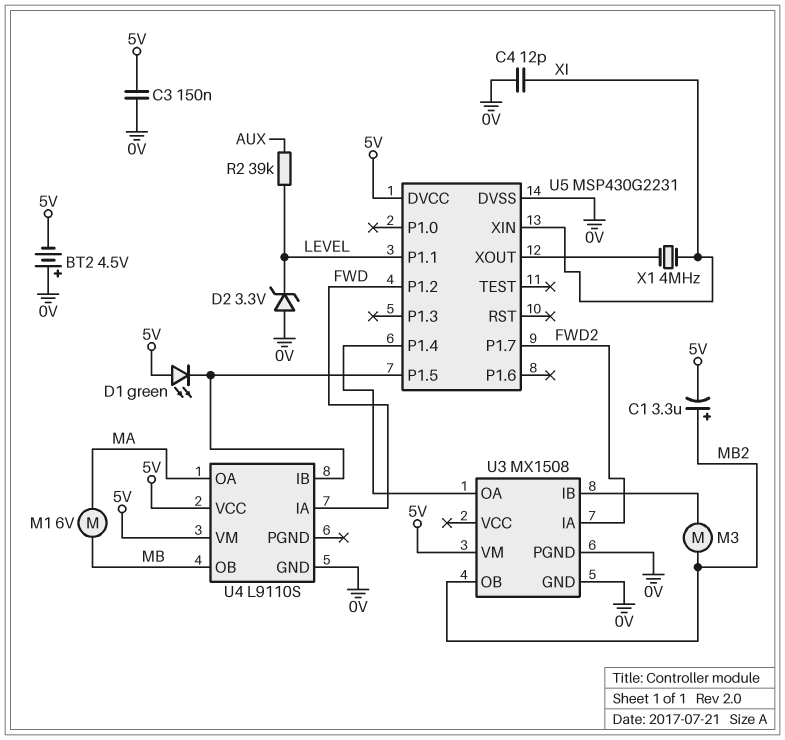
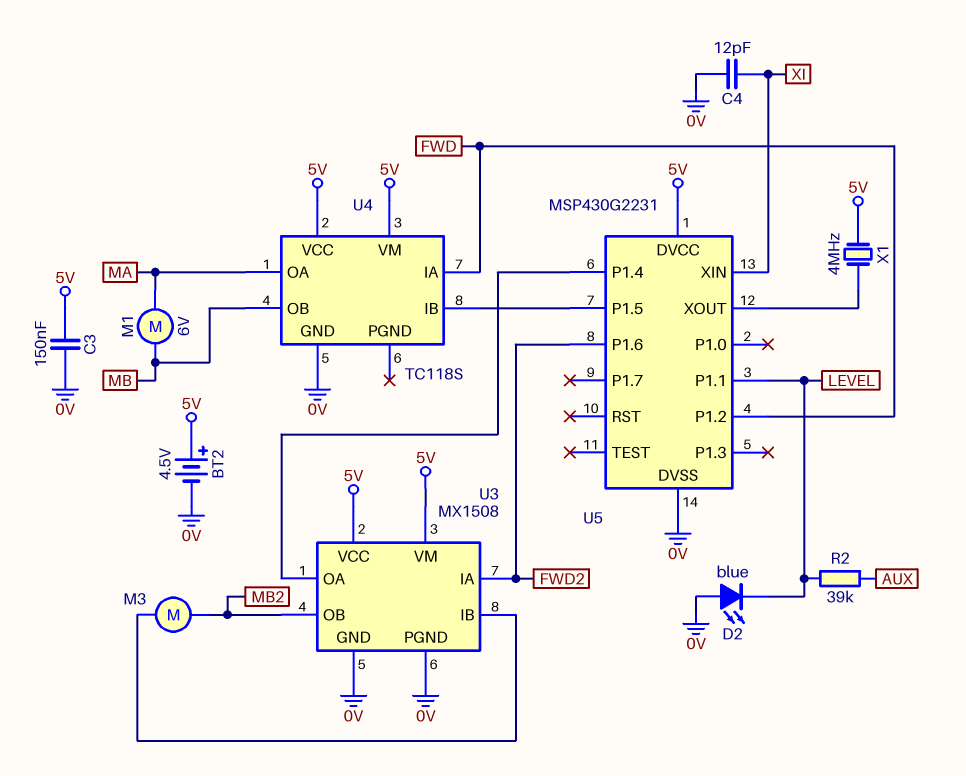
BT2: 4.5V (plus 0V, minus 5V) -> 4.5V (plus 5V, minus 0V)
C1: 3.3uF (plus MB2, minus 5V) -> none
D1: LED green (A 5V, K U4/IB) -> none
D2: zener 3.3V (A 0V, K LEVEL) -> LED blue (A 0V, K LEVEL)
U3 pin VCC: none -> 5V
U4: L9110S -> TC118S
U5 pin P1.6: none -> FWD2
U5 pin P1.7: FWD2 -> none
X1: 4MHz (U5/XOUT, XI) -> 4MHz (5V, U5/XOUT)

